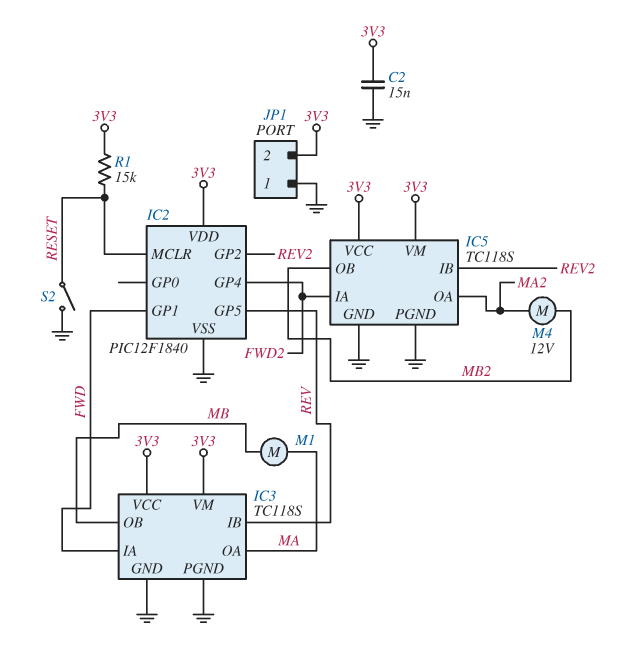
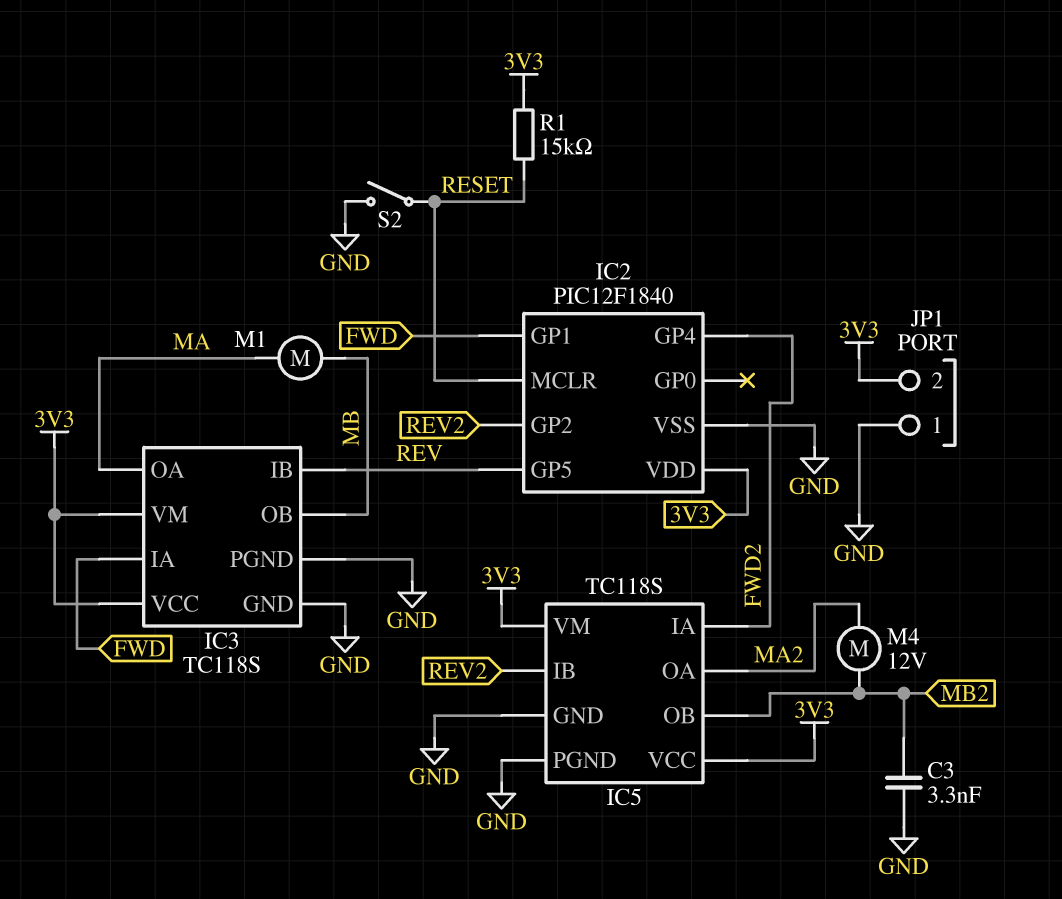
C2: 15nF (3V3, GND) -> none
C3: none -> 3.3nF (GND, MB2)

